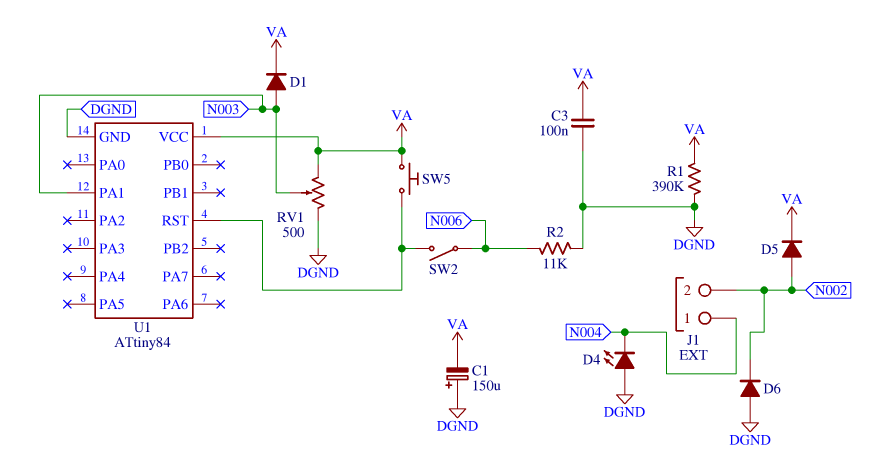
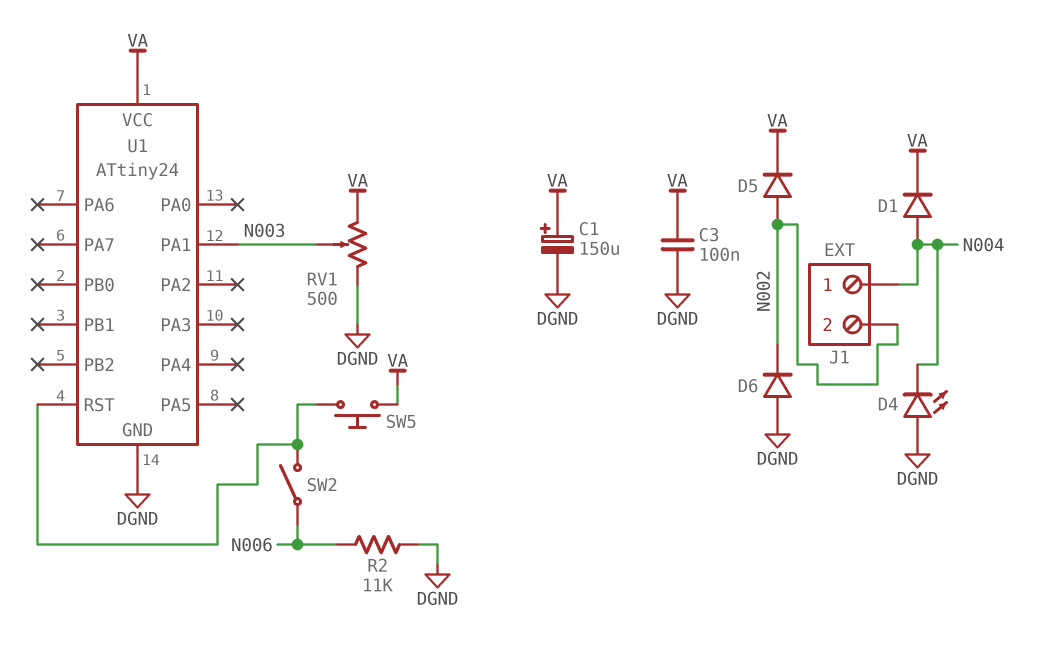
C1: 150uF (plus DGND, minus VA) -> 150uF (plus VA, minus DGND)
D1: diode (A N003, K VA) -> diode (A N004, K VA)
R1: 390k (DGND, VA) -> none
U1: ATtiny84 -> ATtiny24

